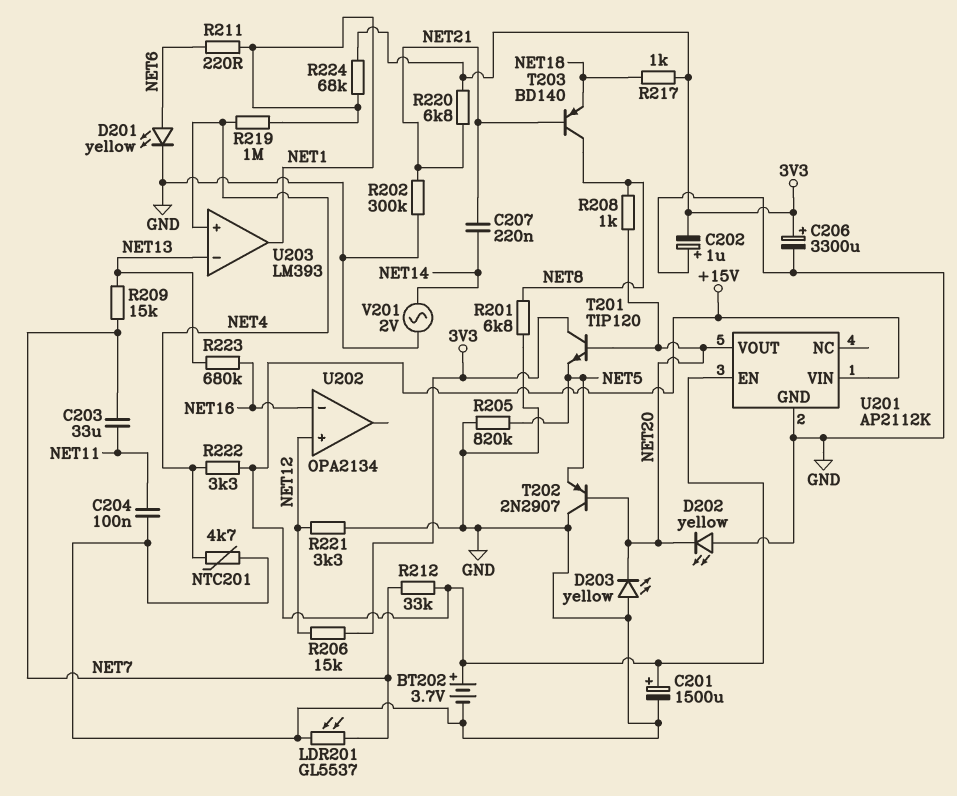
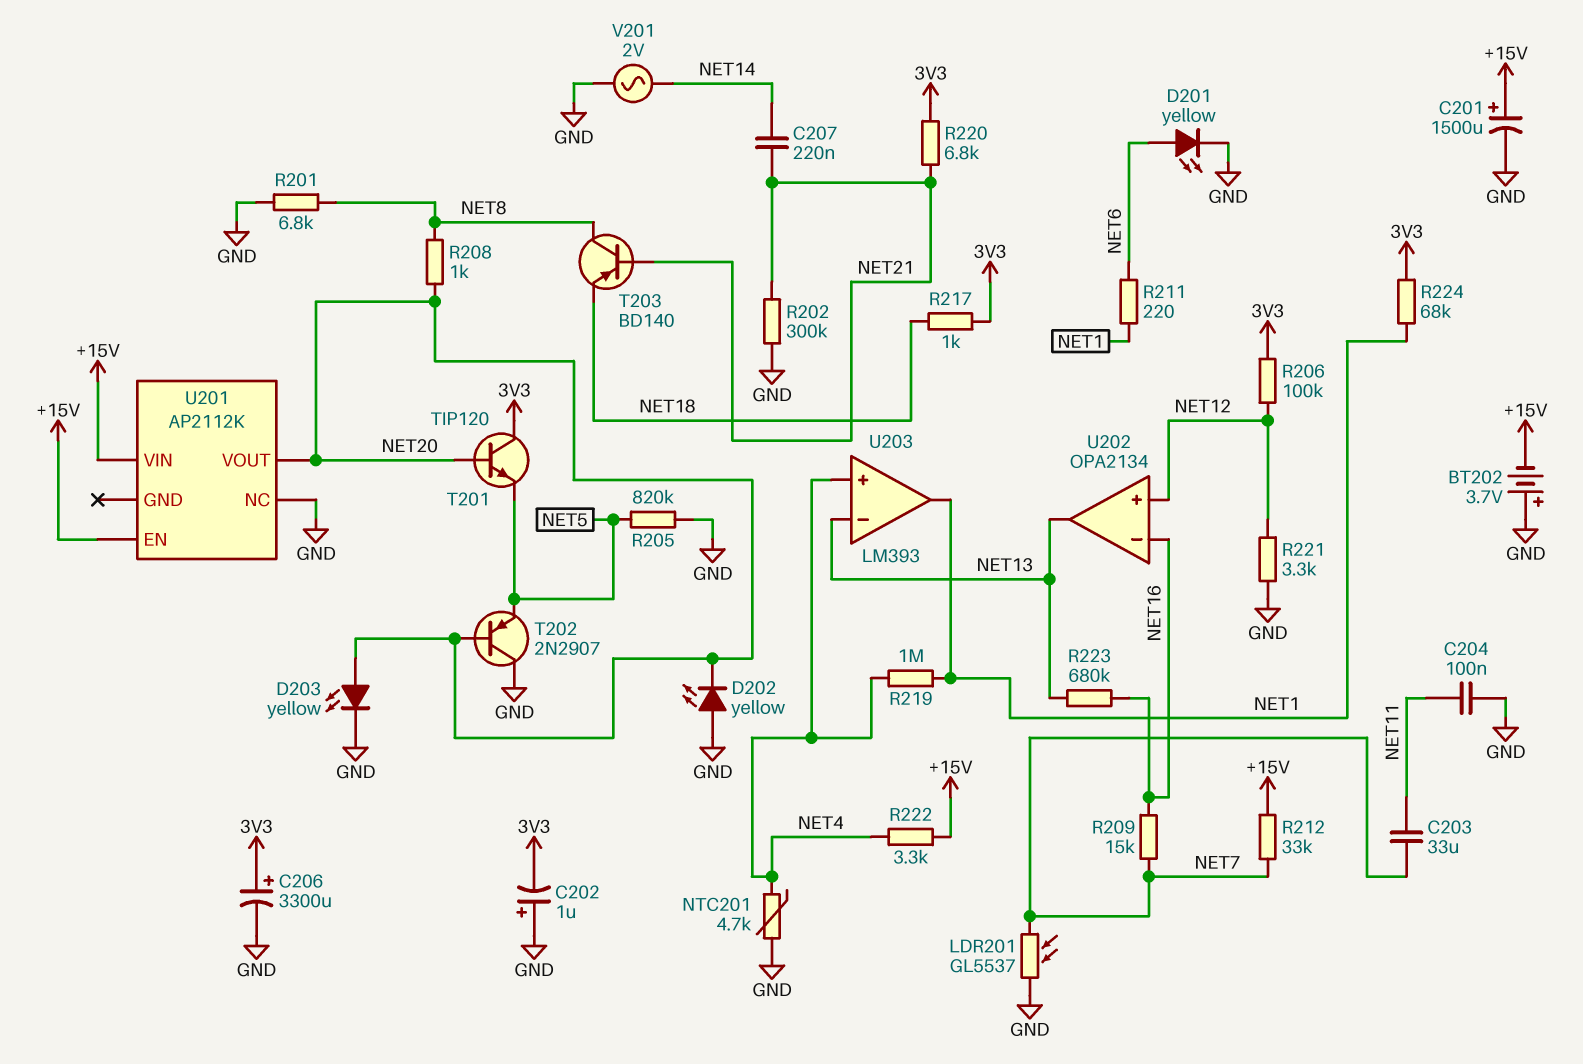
BT202: 3.7V (plus +15V, minus GND) -> 3.7V (plus GND, minus +15V)
D203: LED yellow (A GND, K NET20) -> LED yellow (A NET20, K GND)
R206: 15k (3V3, NET12) -> 100k (3V3, NET12)
R209: 15k (NET7, NET13) -> 15k (NET7, NET16)
U201 pin GND: GND -> none
U201 pin NC: none -> GND
U202 pin out: none -> NET13

